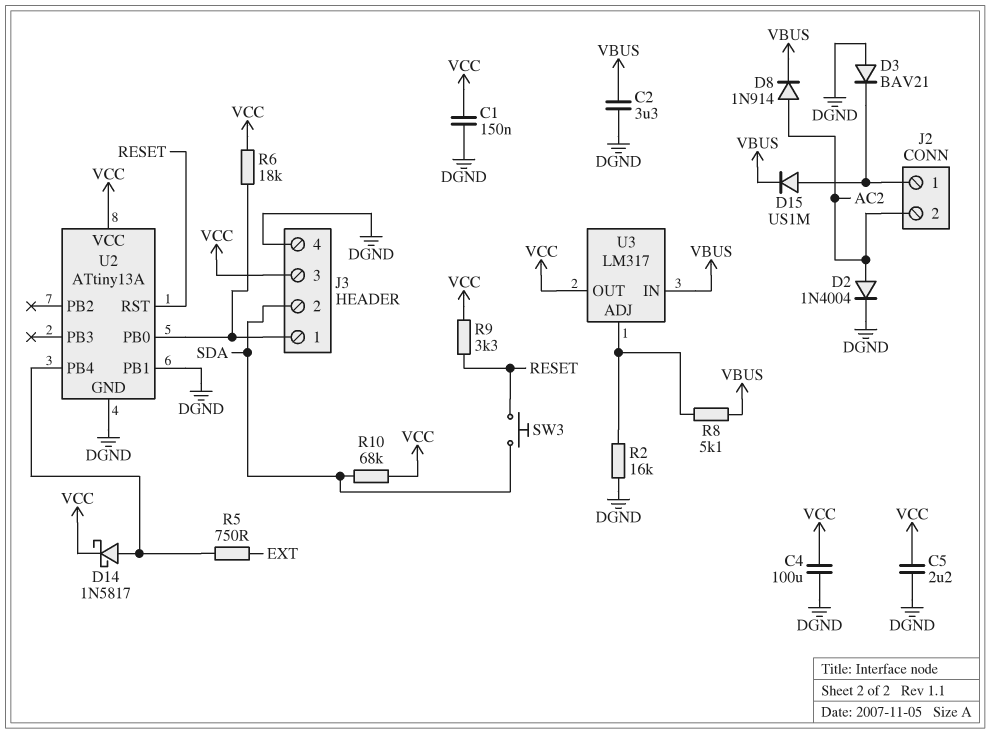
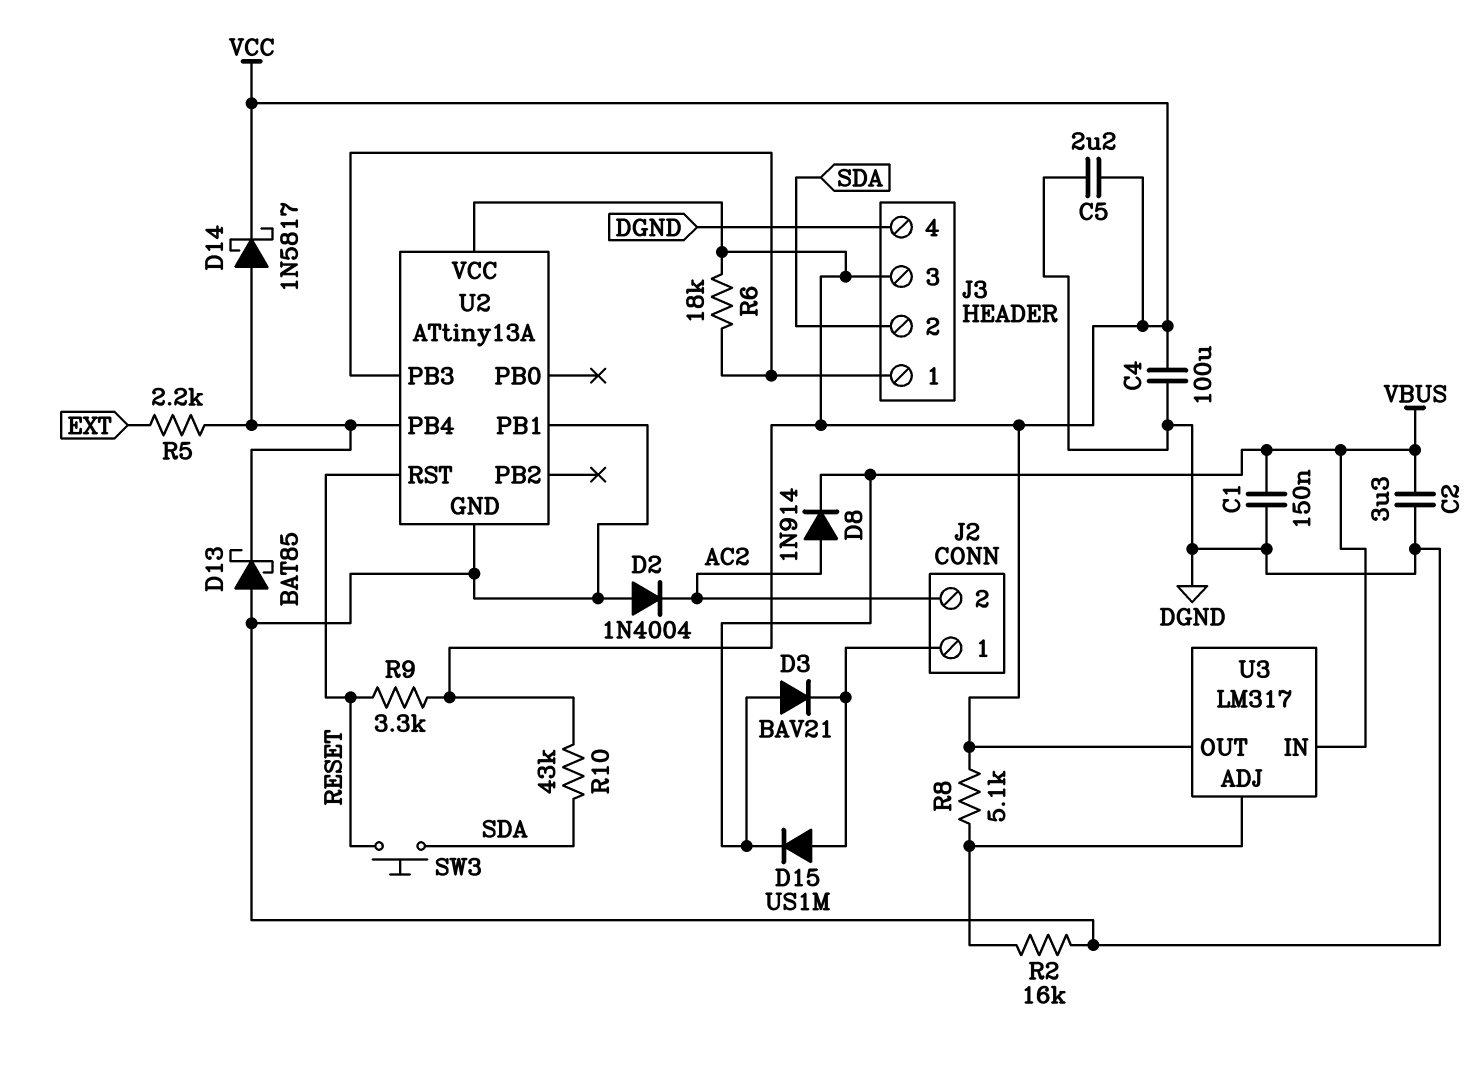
C1: 150nF (DGND, VCC) -> 150nF (DGND, VBUS)
D2: diode 1N4004 (A AC2, K DGND) -> diode 1N4004 (A DGND, K AC2)
D3: diode BAV21 (A DGND, K J2/1) -> diode BAV21 (A VBUS, K J2/1)
D13: none -> schottky BAT85 (A DGND, K U2/PB4)
R5: 750 (EXT, U2/PB4) -> 2.2k (EXT, U2/PB4)
R8: 5.1k (U3/ADJ, VBUS) -> 5.1k (U3/ADJ, VCC)
R10: 68k (SDA, VCC) -> 43k (SDA, VCC)
U2 pin PB0: J3/1 -> none
U2 pin PB3: none -> J3/1

